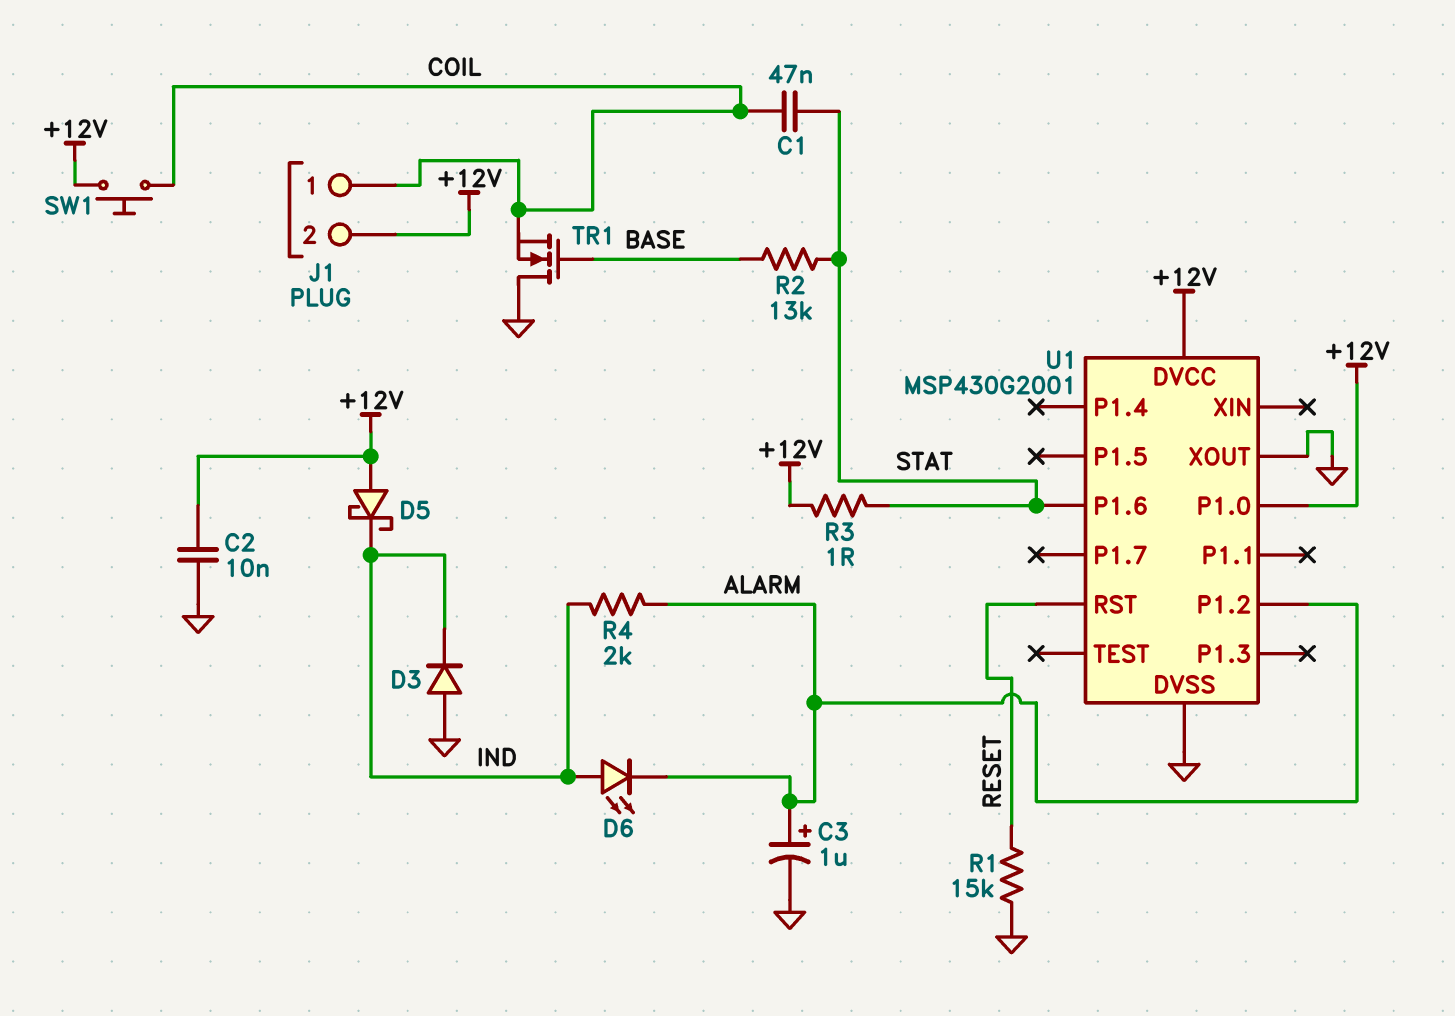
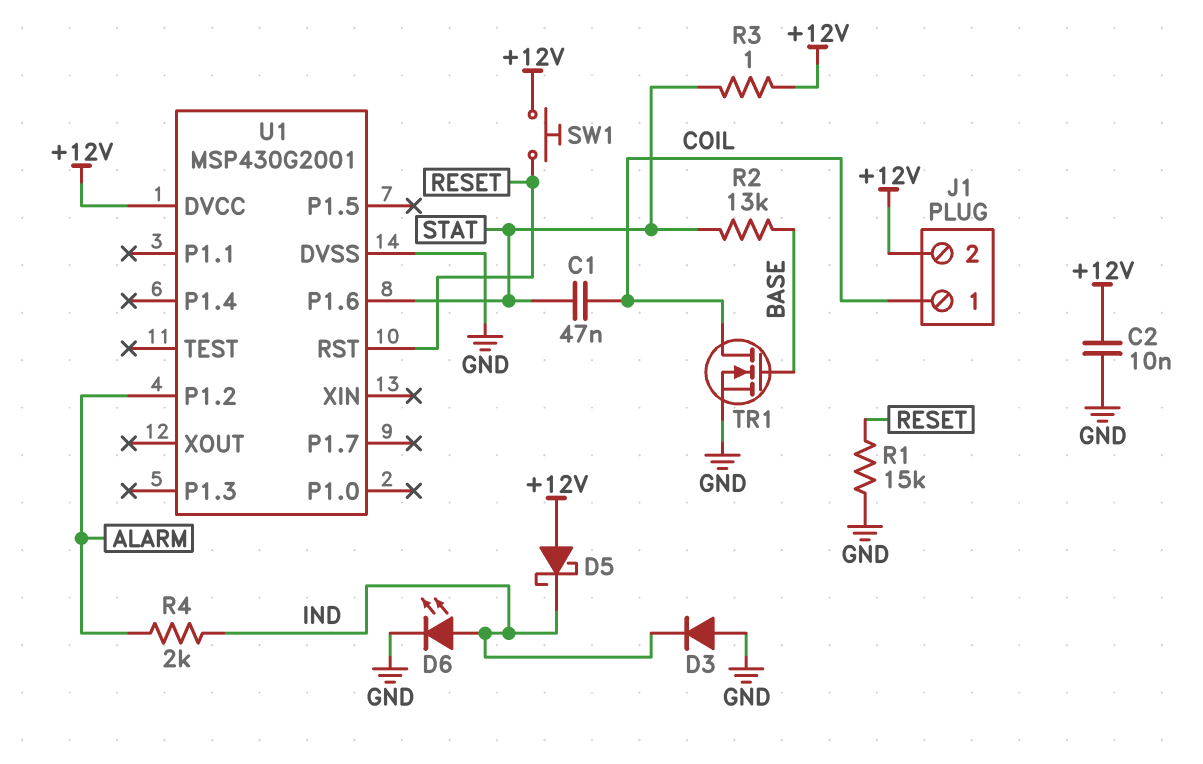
C3: 1uF (plus ALARM, minus GND) -> none
D6: LED (A IND, K ALARM) -> LED (A IND, K GND)
SW1: button (+12V, COIL) -> button (+12V, RESET)
TR1: NMOS (G BASE, D GND, S COIL) -> NMOS (G BASE, D COIL, S GND)
U1 pin P1.0: +12V -> none
U1 pin XOUT: GND -> none

